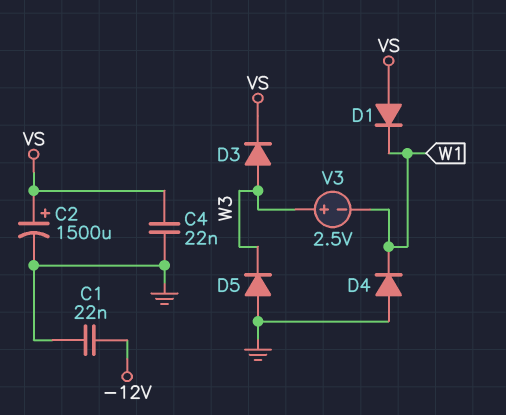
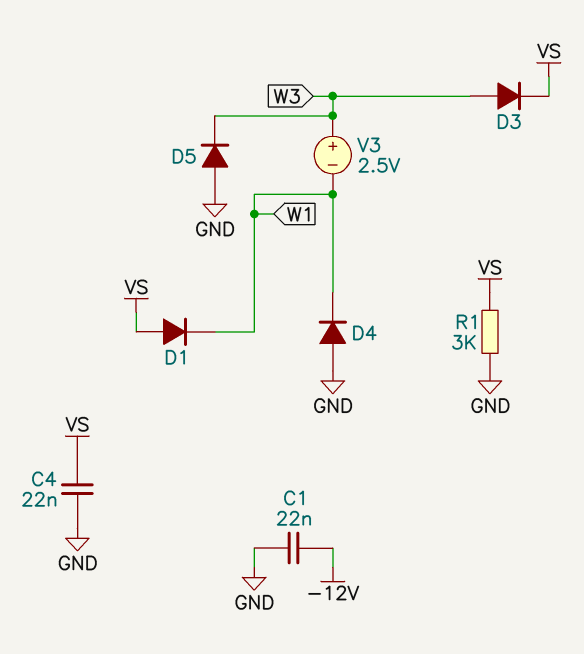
C2: 1500uF (plus VS, minus GND) -> none
R1: none -> 3k (GND, VS)

